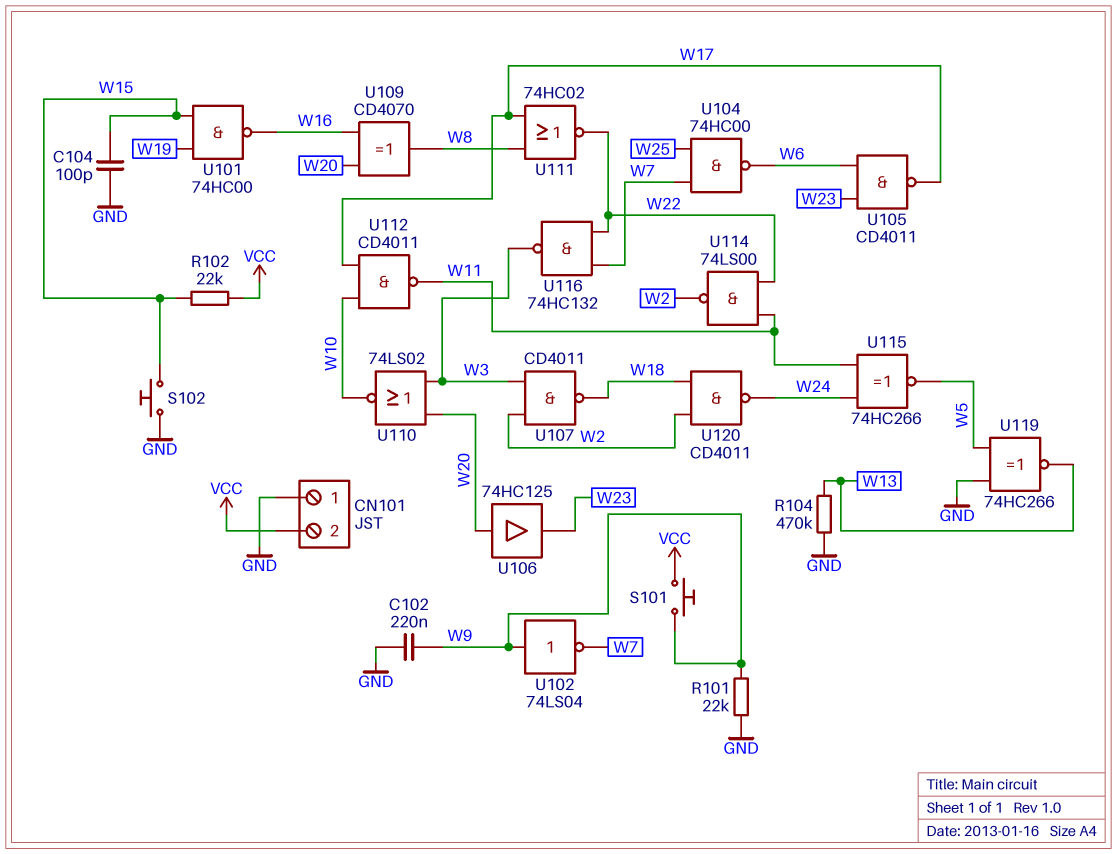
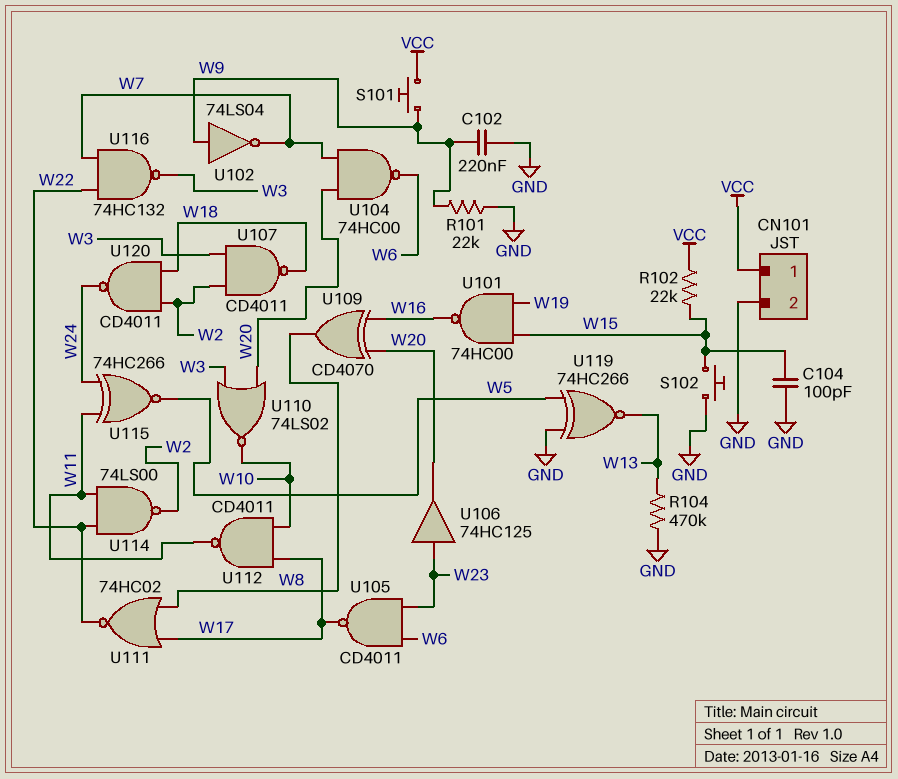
CN101 pin 1: GND -> VCC
CN101 pin 2: VCC -> GND
U104: NAND 74HC00 (in W7, in W25, out W6) -> NAND 74HC00 (in W7, in W20, out W6)
U106: buffer 74HC125 (in W20, out W23) -> buffer 74HC125 (in W23, out W20)

